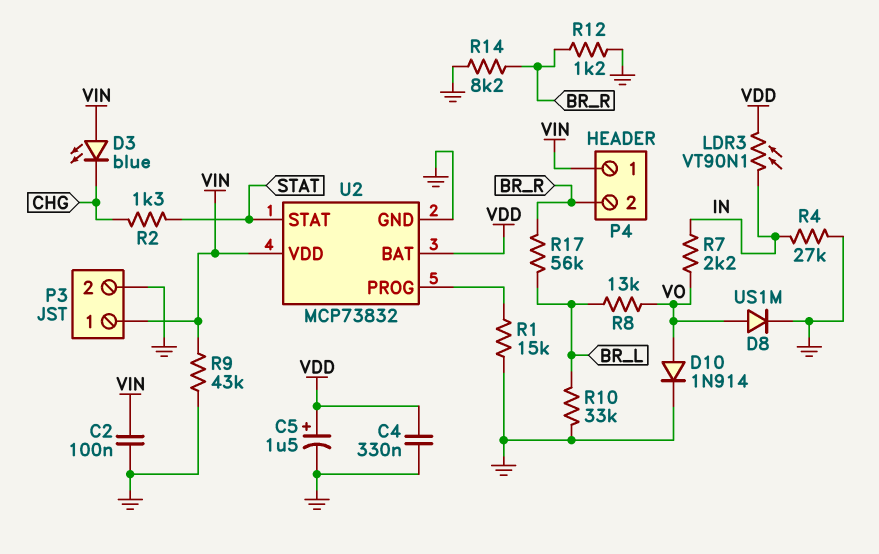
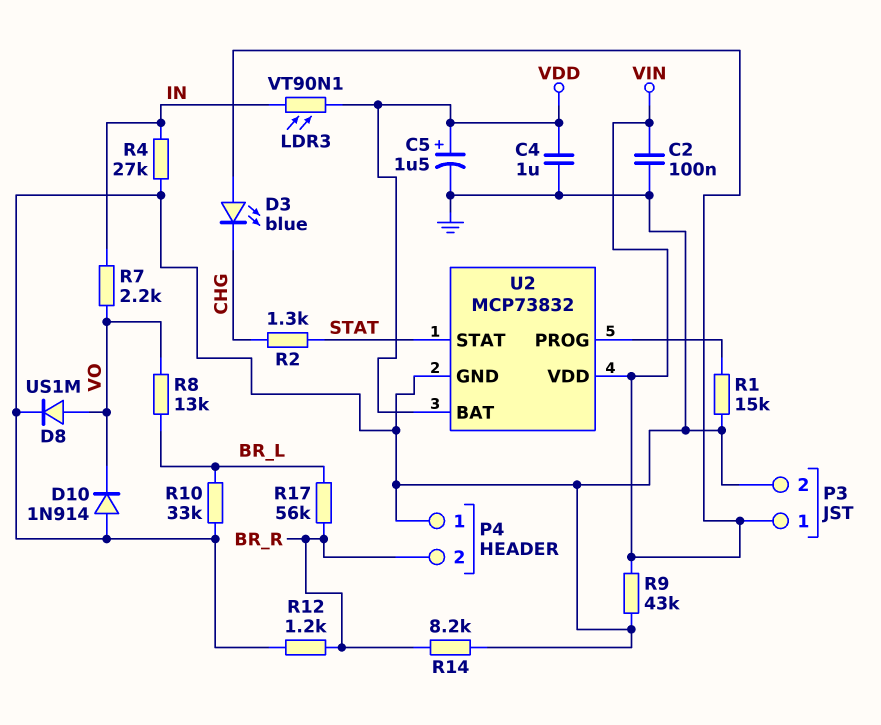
C4: 330nF (GND, VDD) -> 1uF (GND, VDD)
D10: diode 1N914 (A VO, K GND) -> diode 1N914 (A GND, K VO)
P4 pin 1: VIN -> GND

